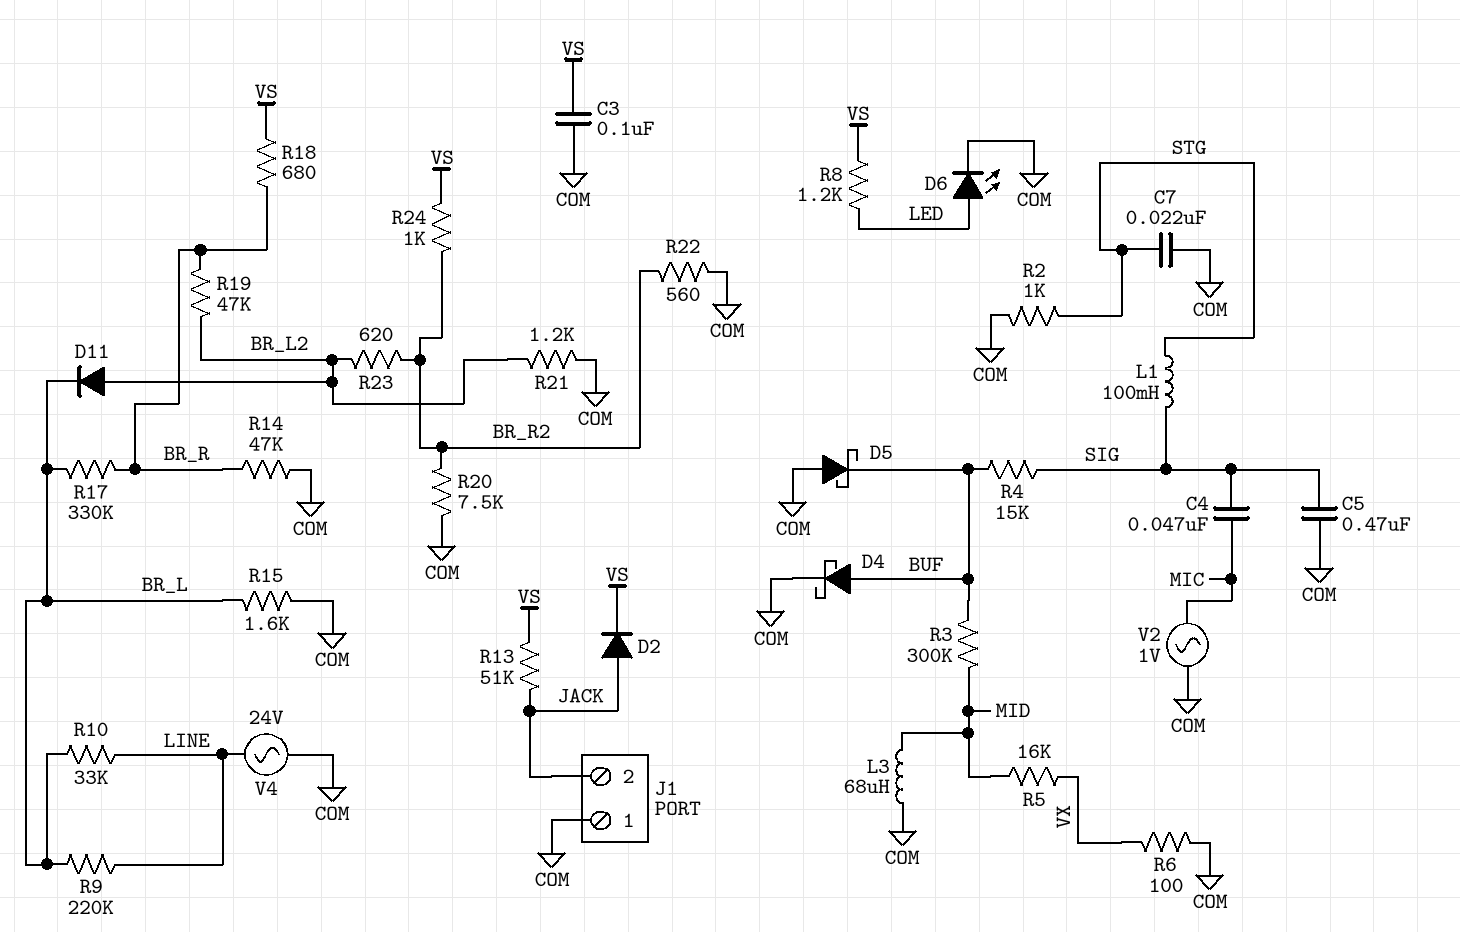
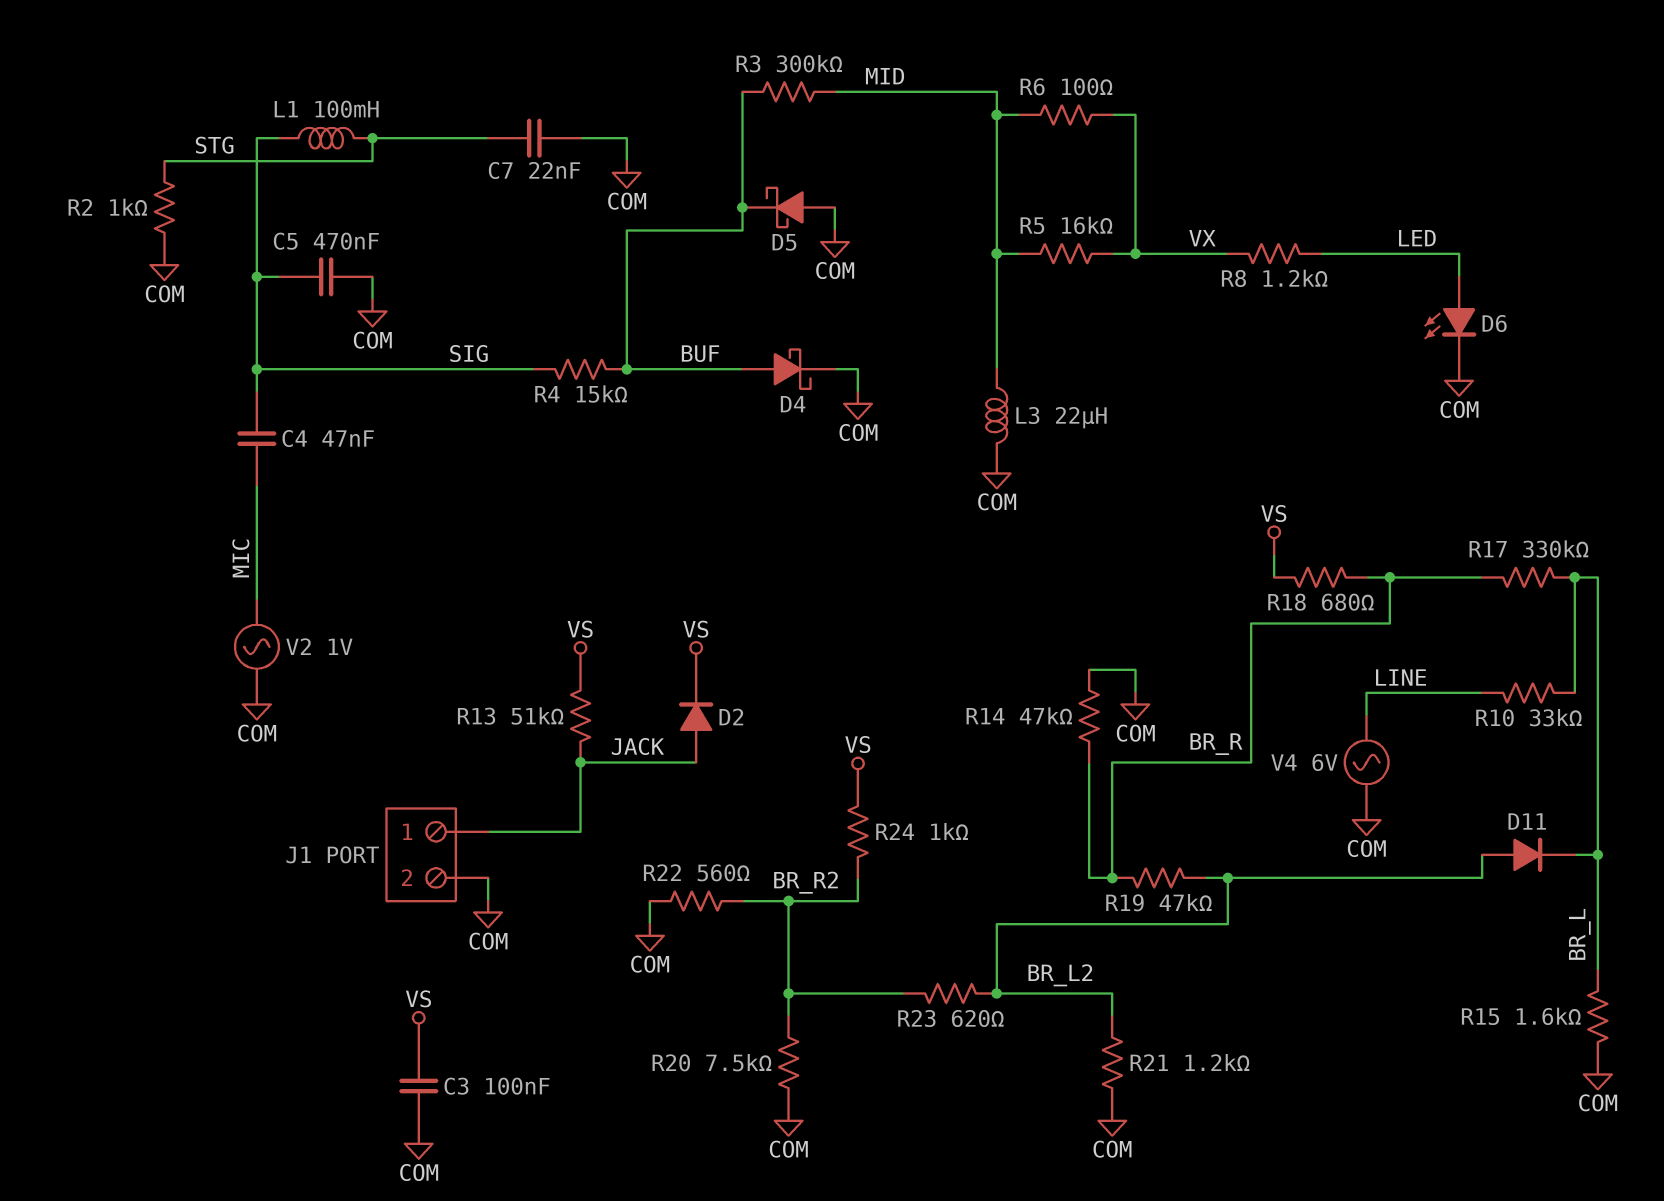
J1 pin 1: COM -> JACK
J1 pin 2: JACK -> COM
L3: 68uH (COM, MID) -> 22uH (COM, MID)
R6: 100 (COM, VX) -> 100 (MID, VX)
R8: 1.2k (LED, VS) -> 1.2k (LED, VX)
R9: 220k (BR_L, LINE) -> none
V4: AC 24V (COM, LINE) -> AC 6V (COM, LINE)

